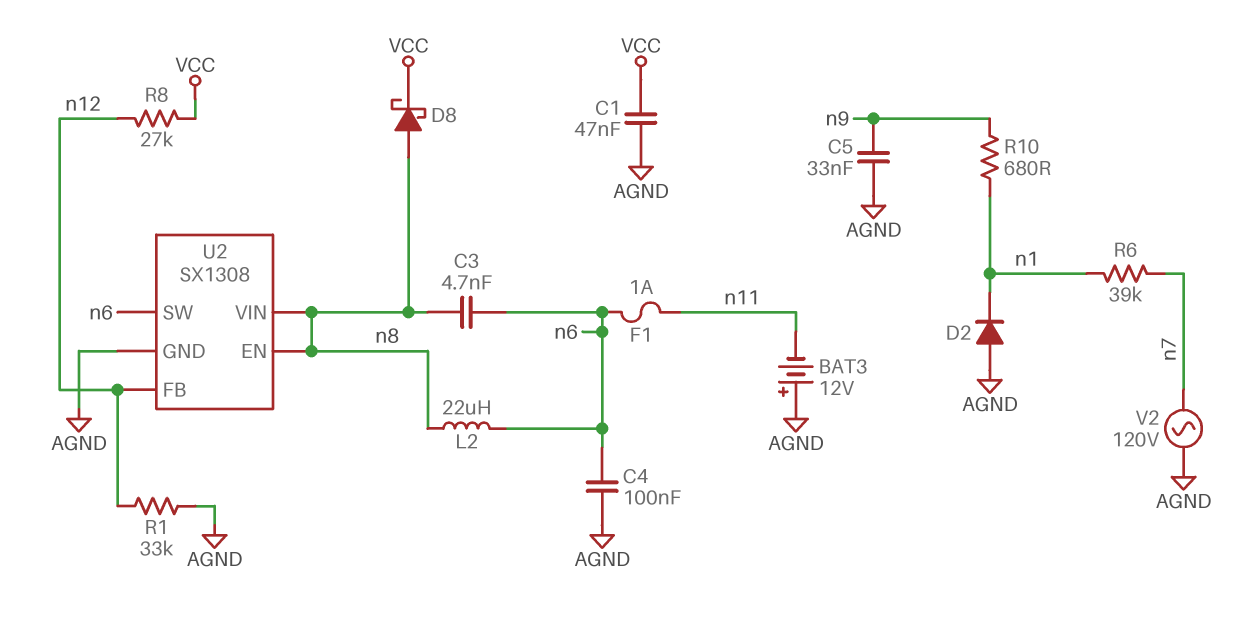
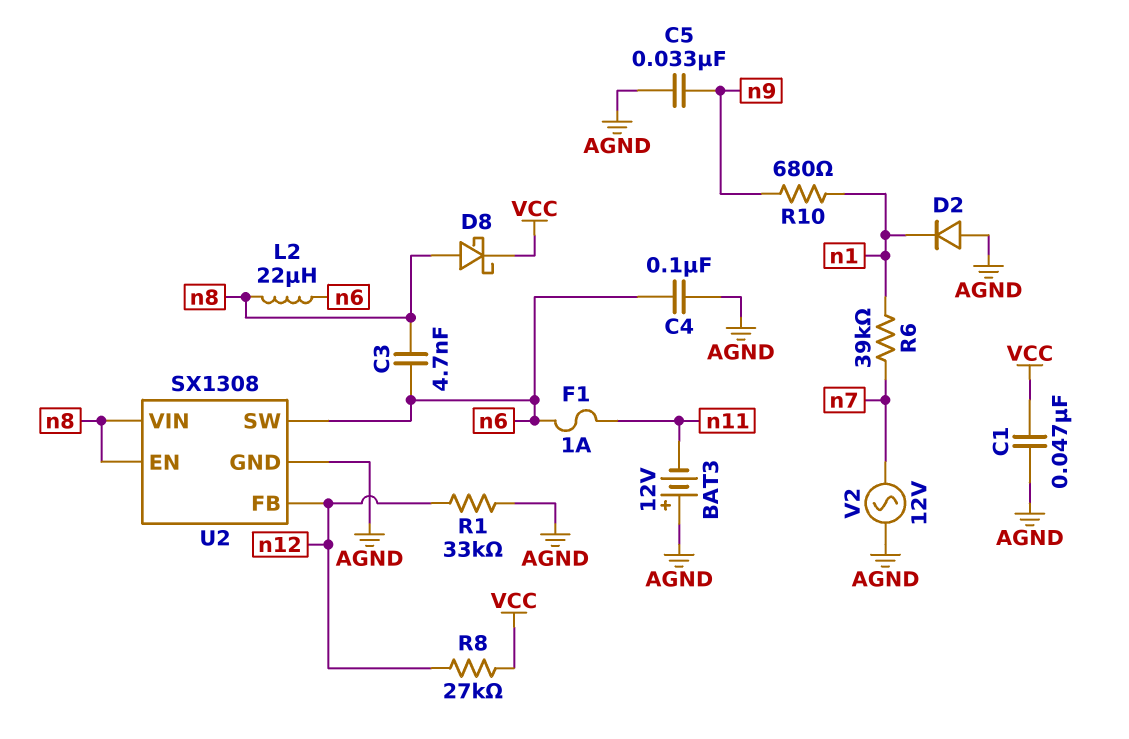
V2: AC 120V (AGND, n7) -> AC 12V (AGND, n7)

